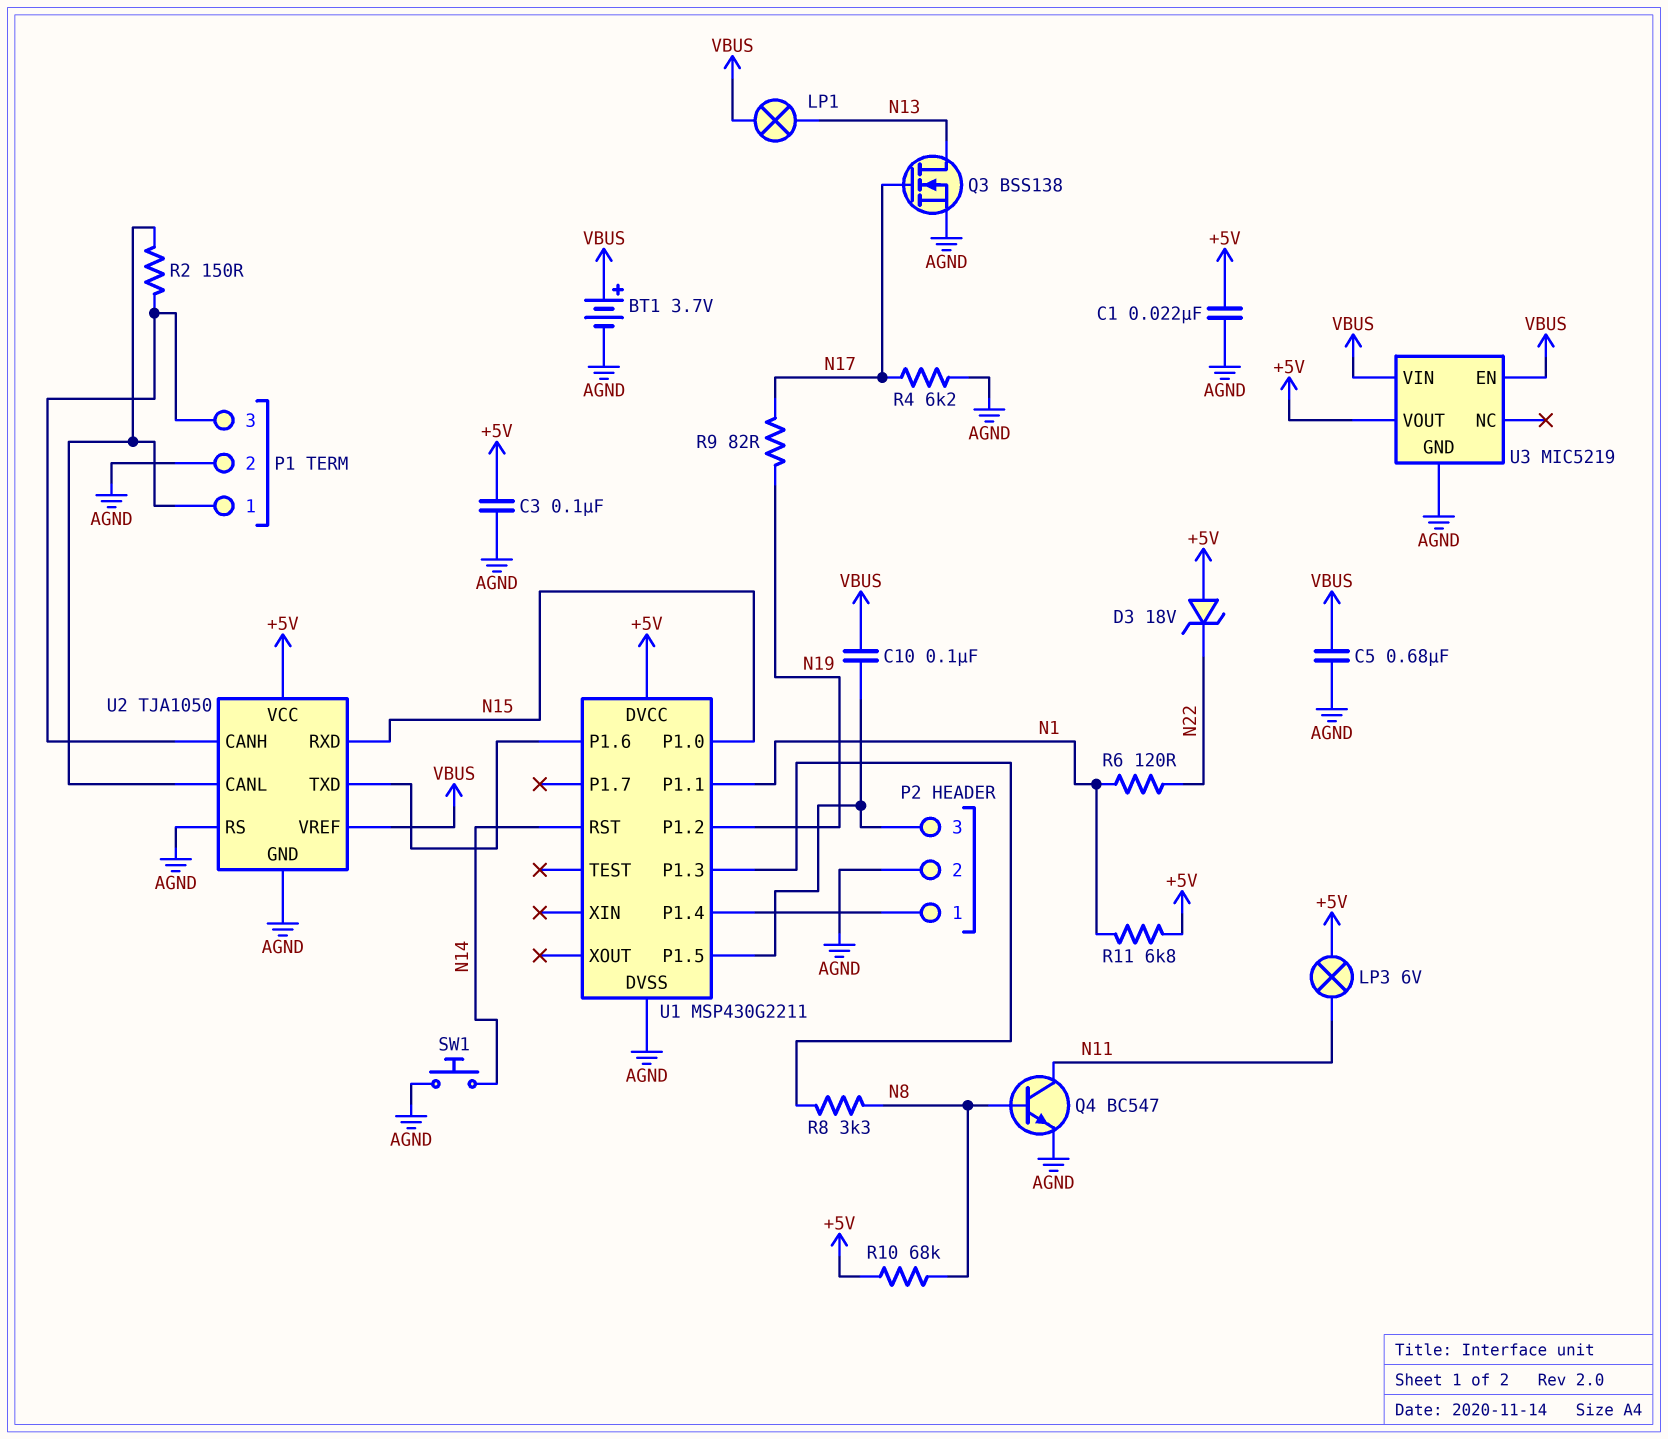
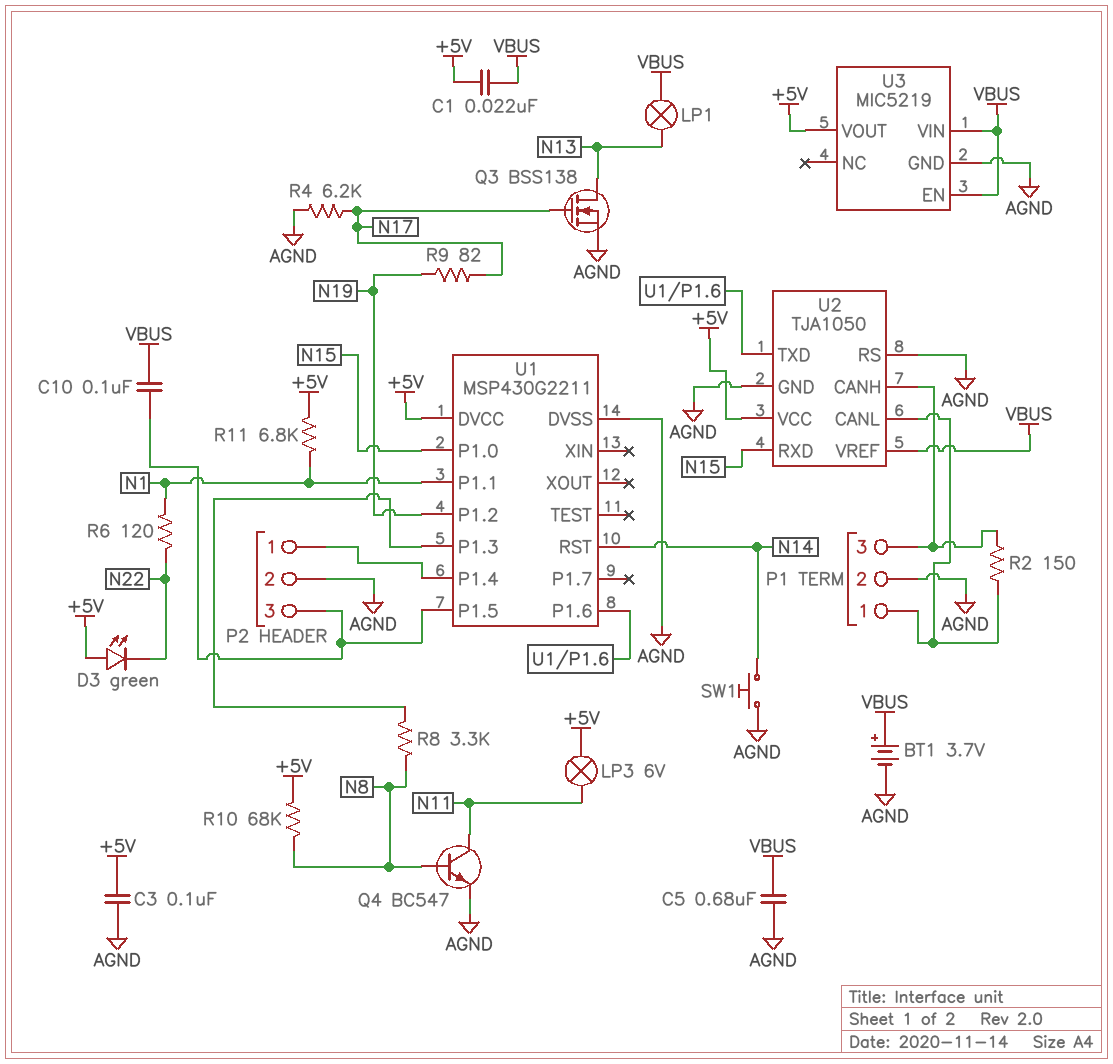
C1: 22nF (+5V, AGND) -> 22nF (+5V, VBUS)
D3: zener 18V (A +5V, K N22) -> LED green (A +5V, K N22)

